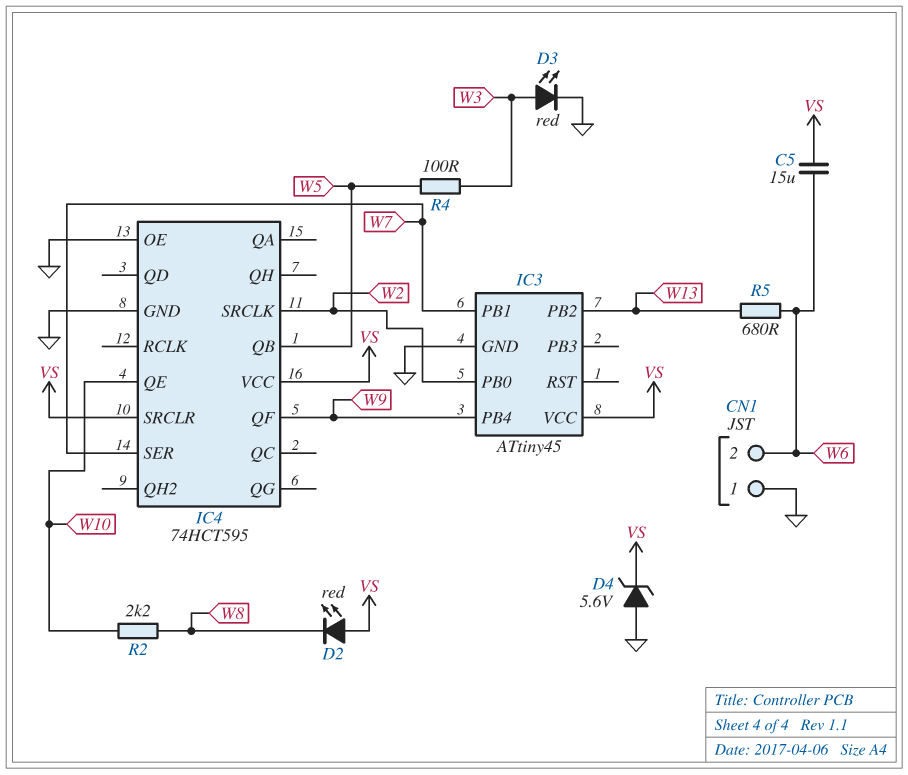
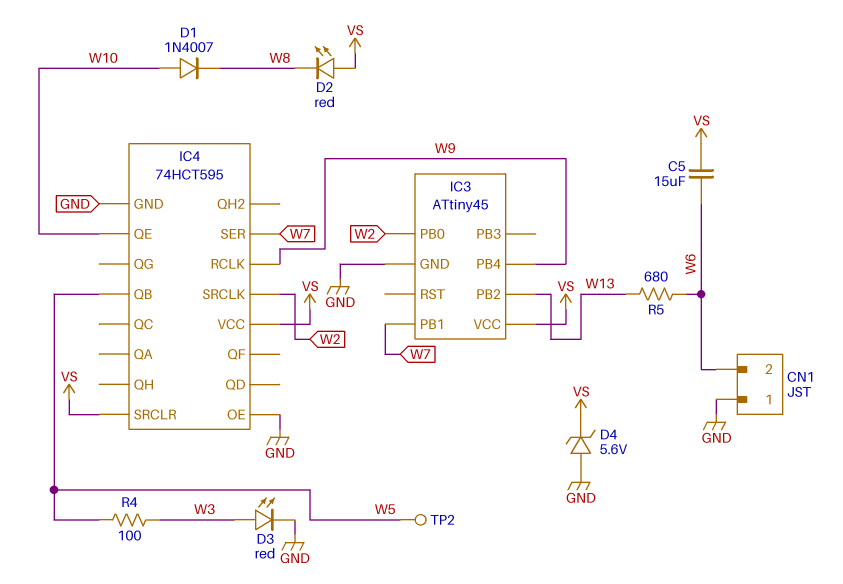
D1: none -> diode 1N4007 (A W10, K W8)
IC4 pin QF: W9 -> none
IC4 pin RCLK: none -> W9
R2: 2.2k (W8, W10) -> none
TP2: none -> test point (W5)

